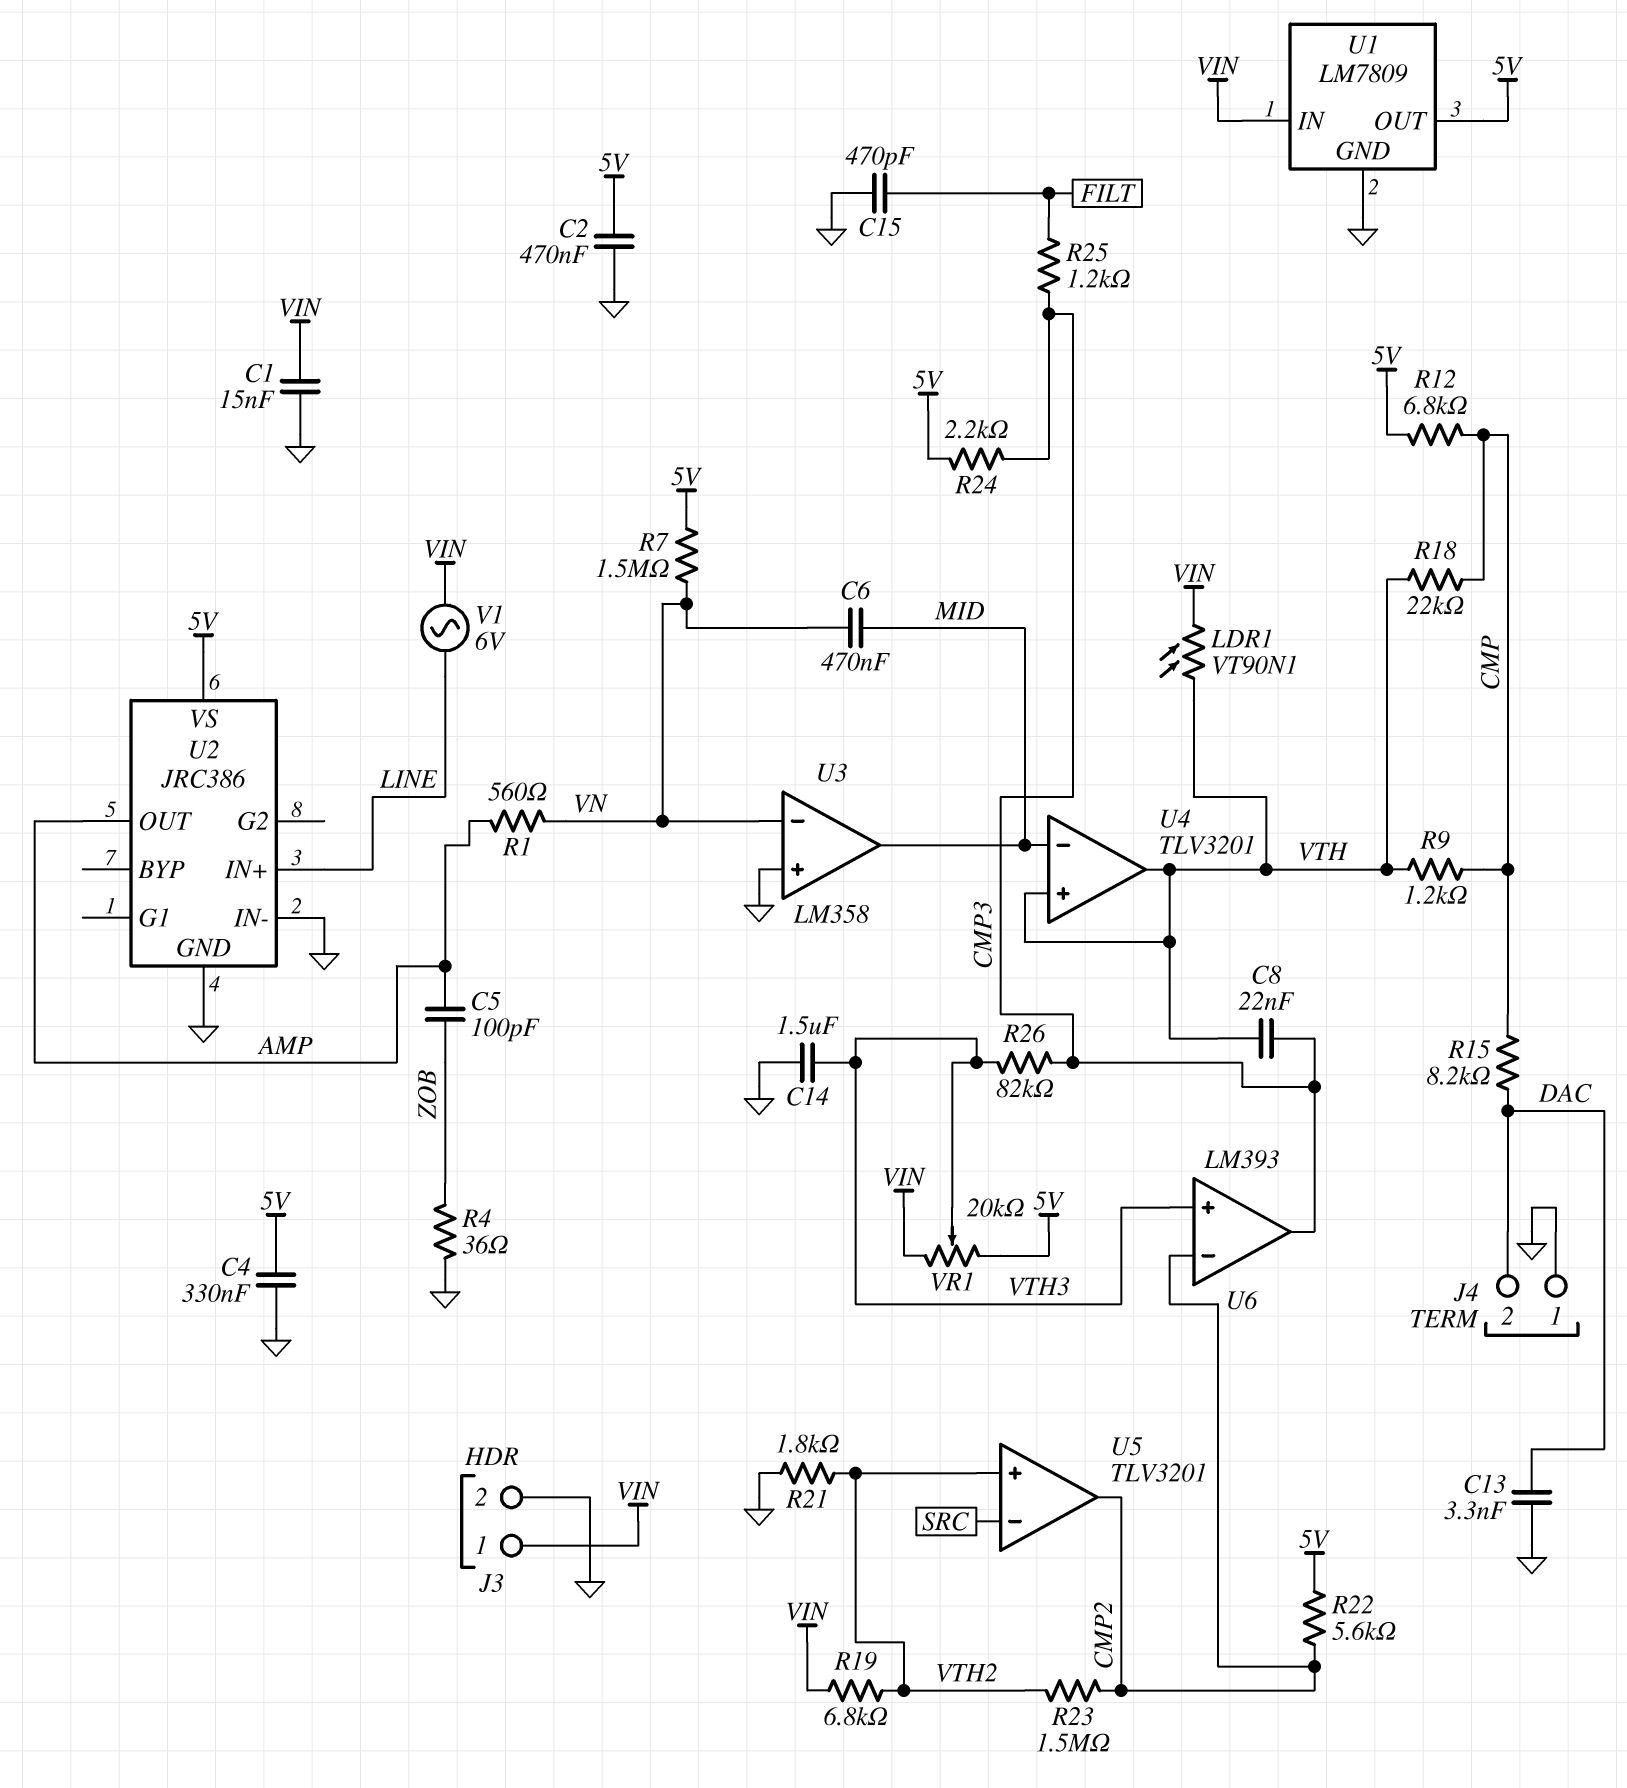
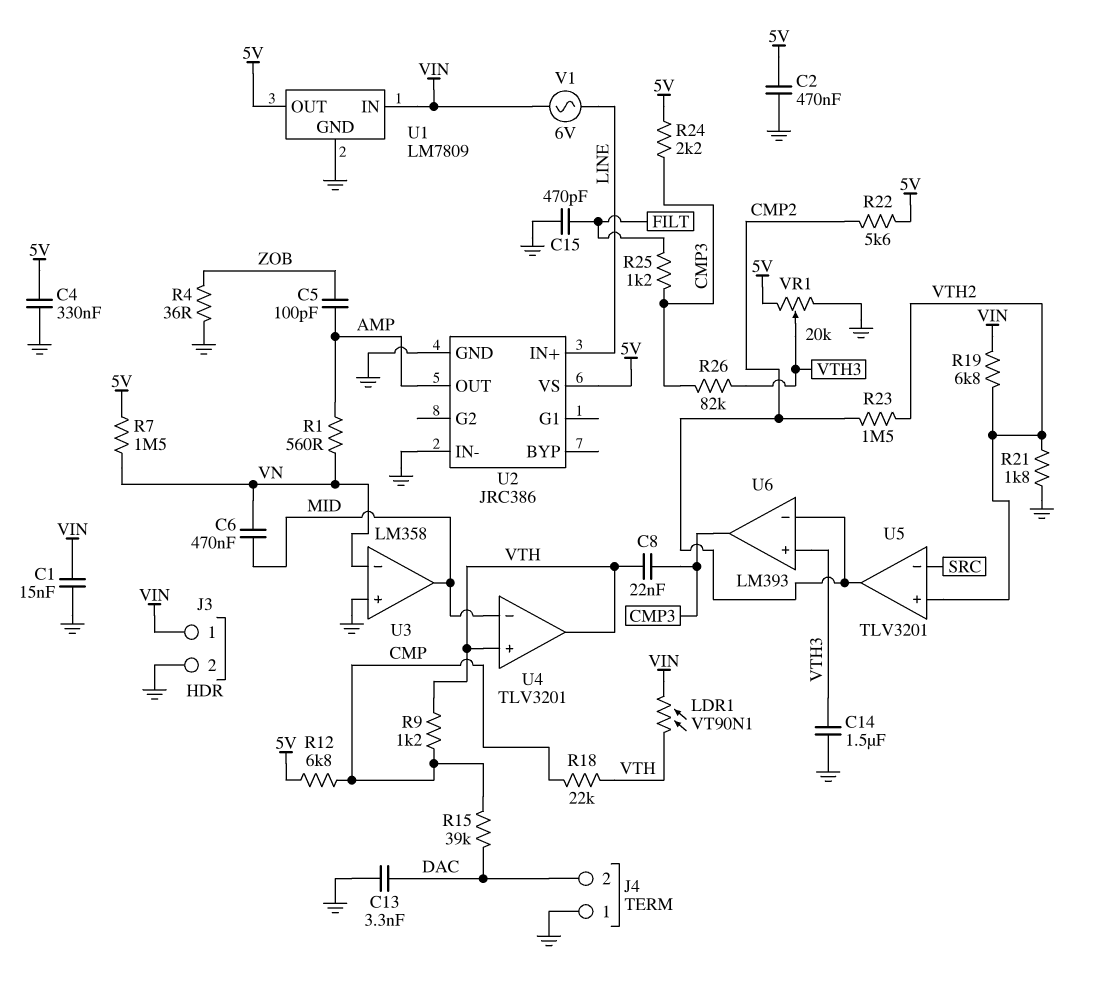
R15: 8.2k (CMP, DAC) -> 39k (CMP, DAC)
VR1: 20k (5V, VIN, wiper VTH3) -> 20k (5V, GND, wiper VTH3)

